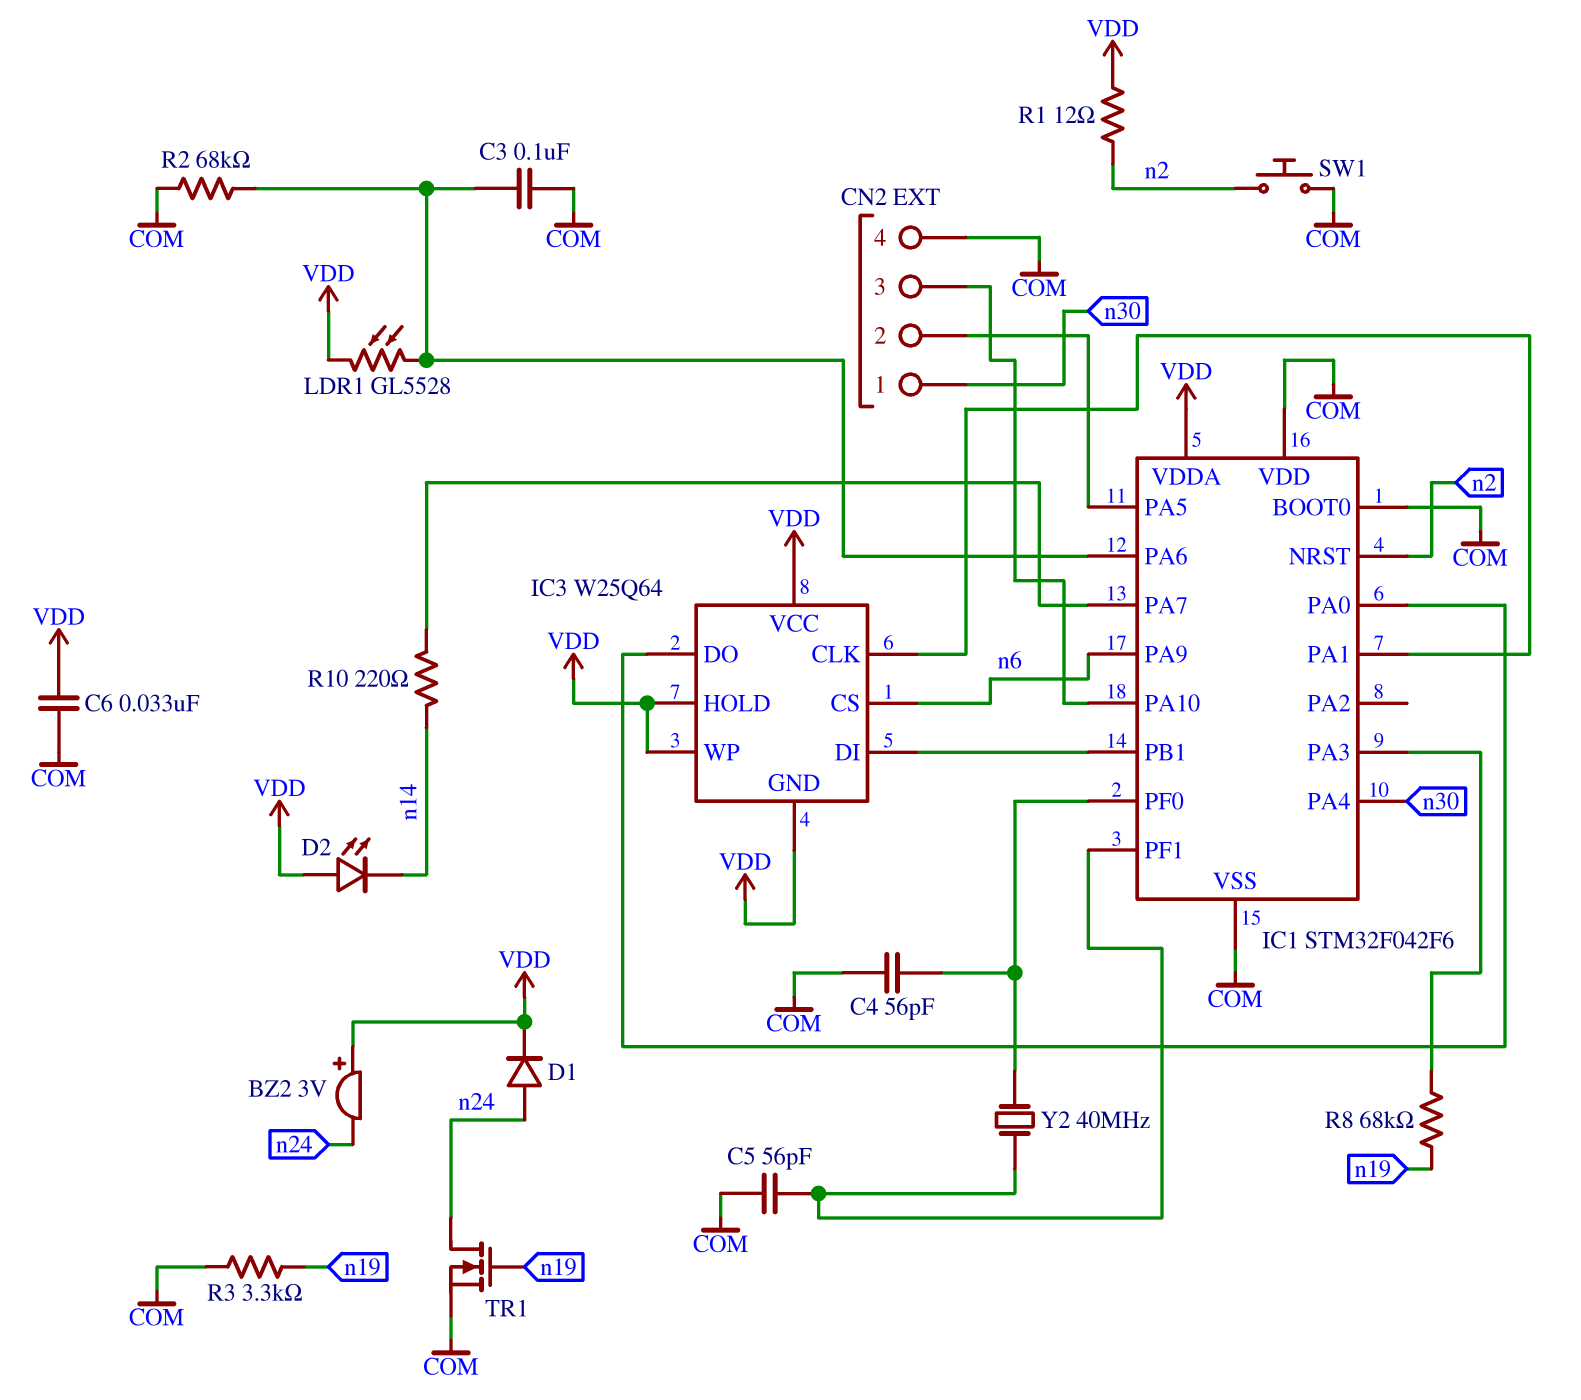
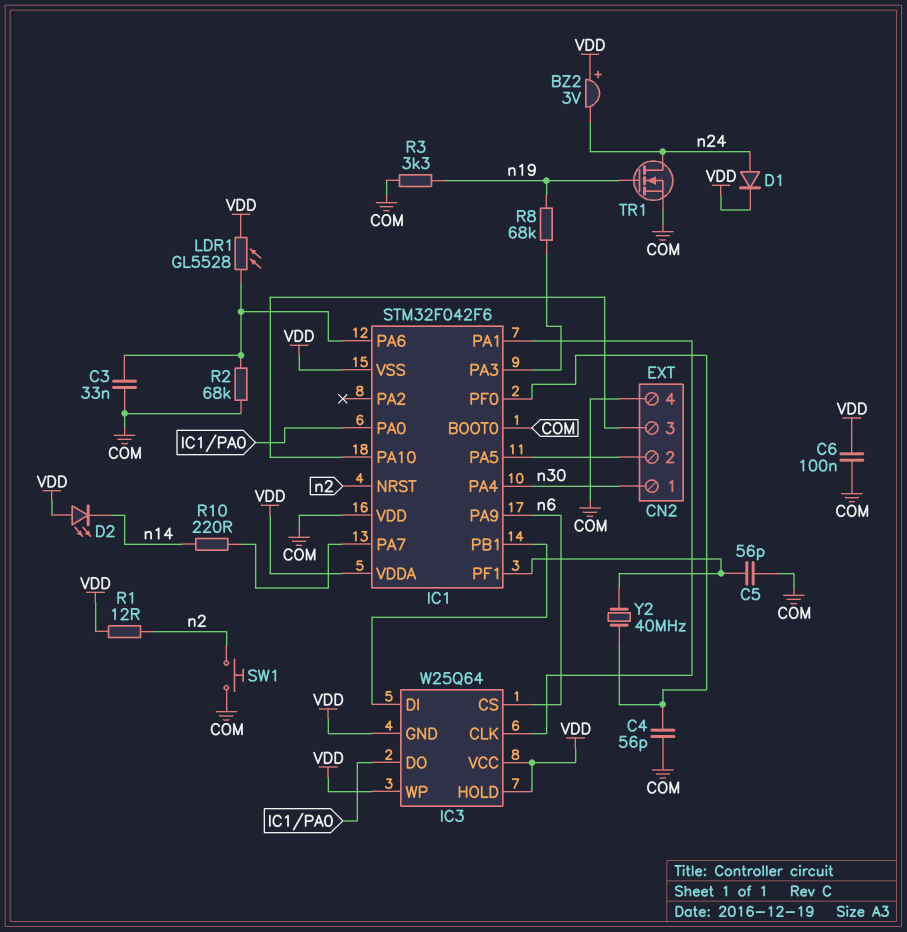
C3: 100nF (COM, IC1/PA6) -> 33nF (COM, IC1/PA6)
C6: 33nF (COM, VDD) -> 100nF (COM, VDD)
IC1 pin VSS: COM -> VDD

